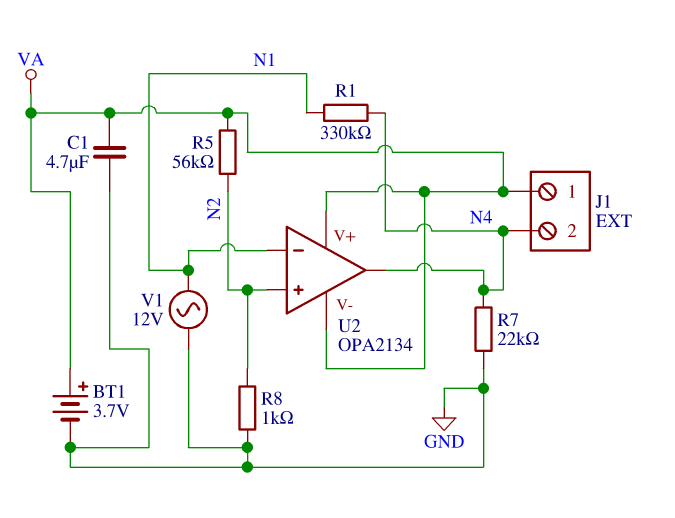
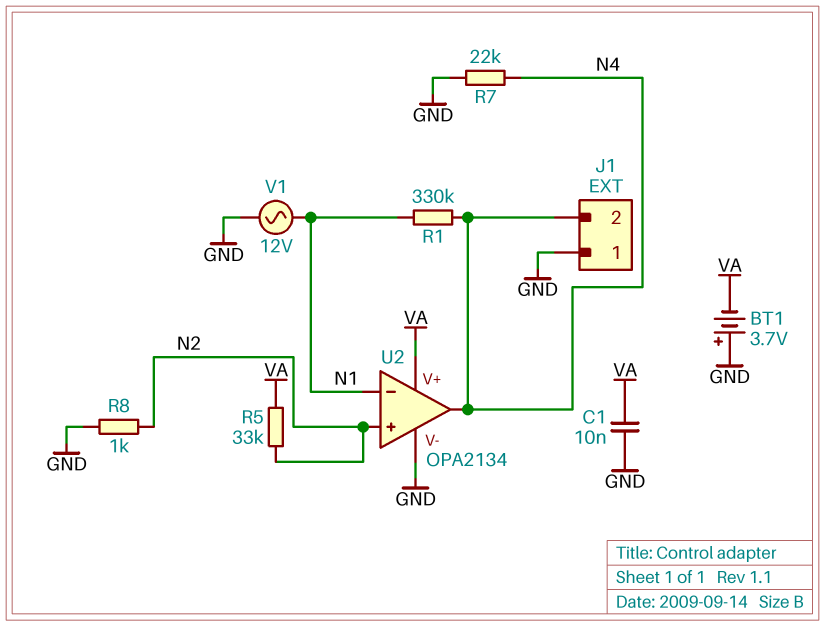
BT1: 3.7V (plus VA, minus GND) -> 3.7V (plus GND, minus VA)
C1: 4.7uF (GND, VA) -> 10nF (GND, VA)
J1 pin 1: VA -> GND
R5: 56k (N2, VA) -> 33k (N2, VA)
U2 pin V-: VA -> GND

